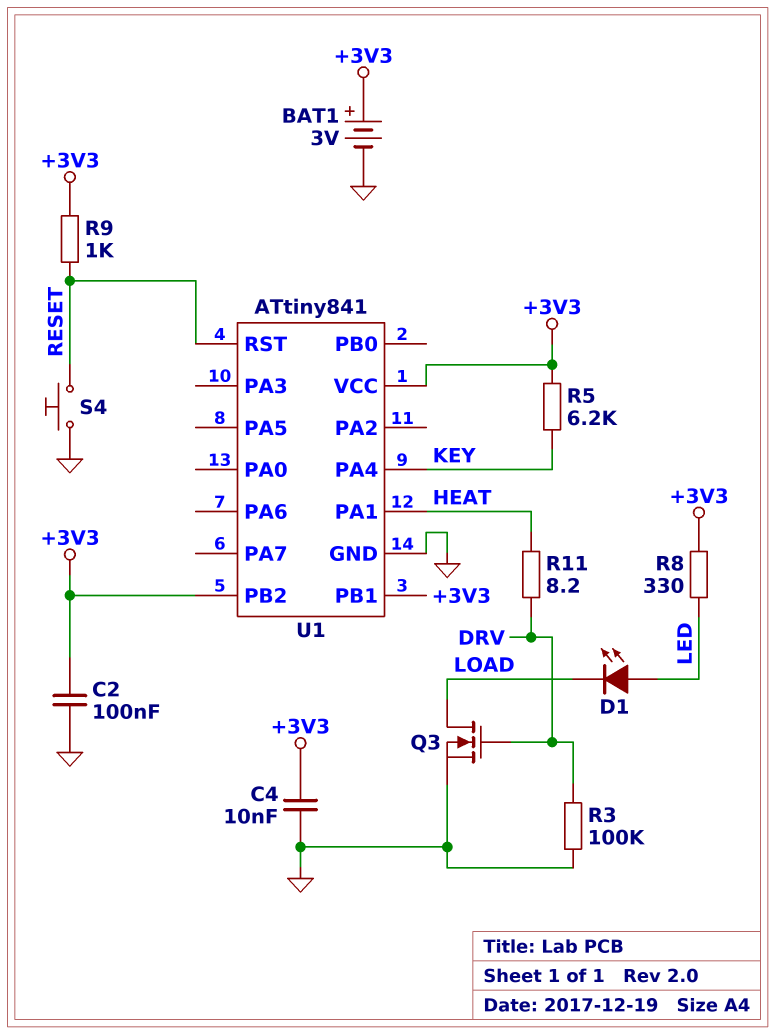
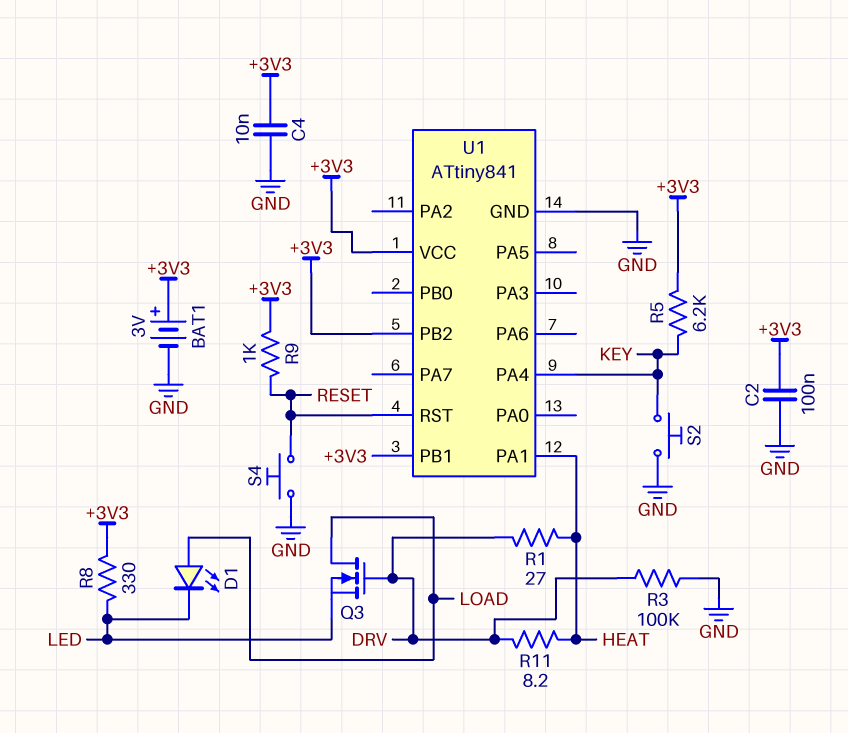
D1: LED (A LED, K LOAD) -> LED (A LOAD, K LED)
Q3: NMOS (G DRV, D LOAD, S GND) -> NMOS (G DRV, D LOAD, S LED)
R1: none -> 27 (DRV, HEAT)
S2: none -> button (GND, KEY)

